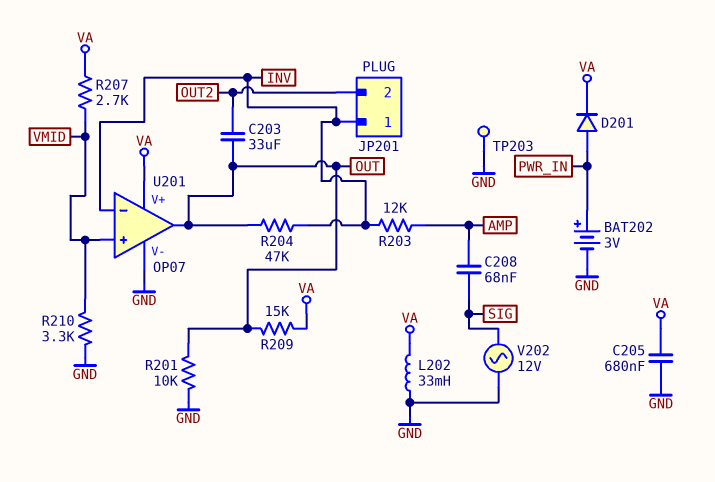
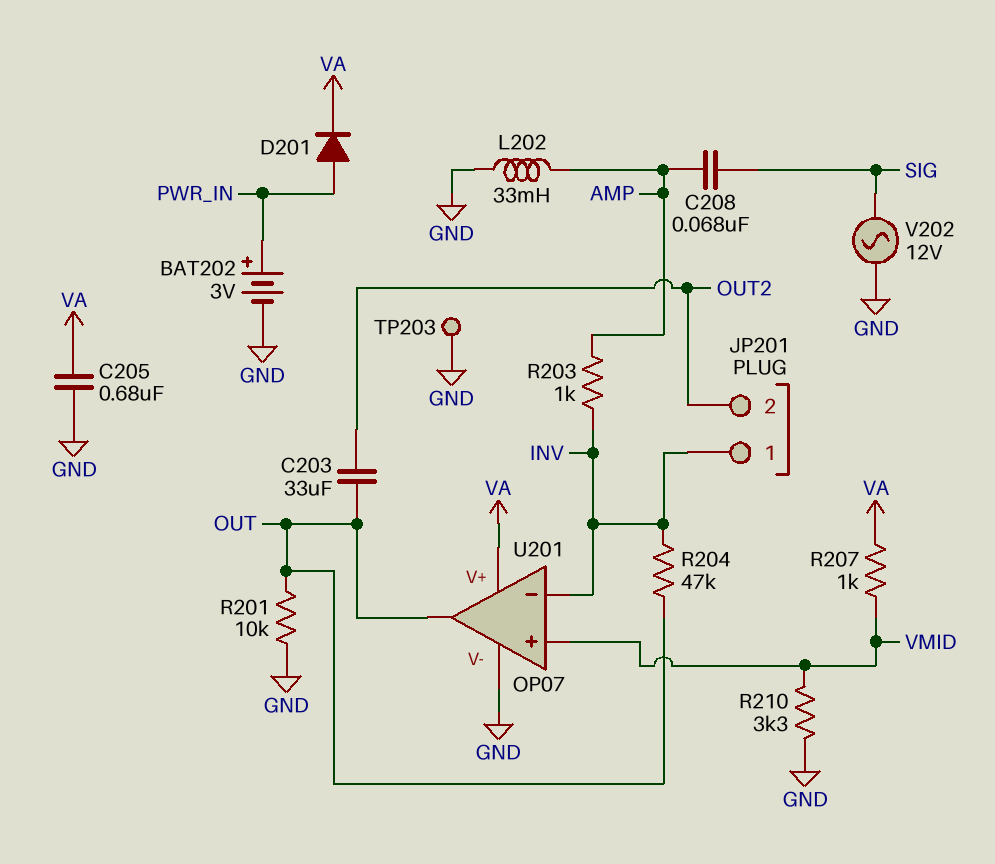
L202: 33mH (GND, VA) -> 33mH (AMP, GND)
R203: 12k (AMP, INV) -> 1k (AMP, INV)
R207: 2.7k (VA, VMID) -> 1k (VA, VMID)
R209: 15k (OUT, VA) -> none

